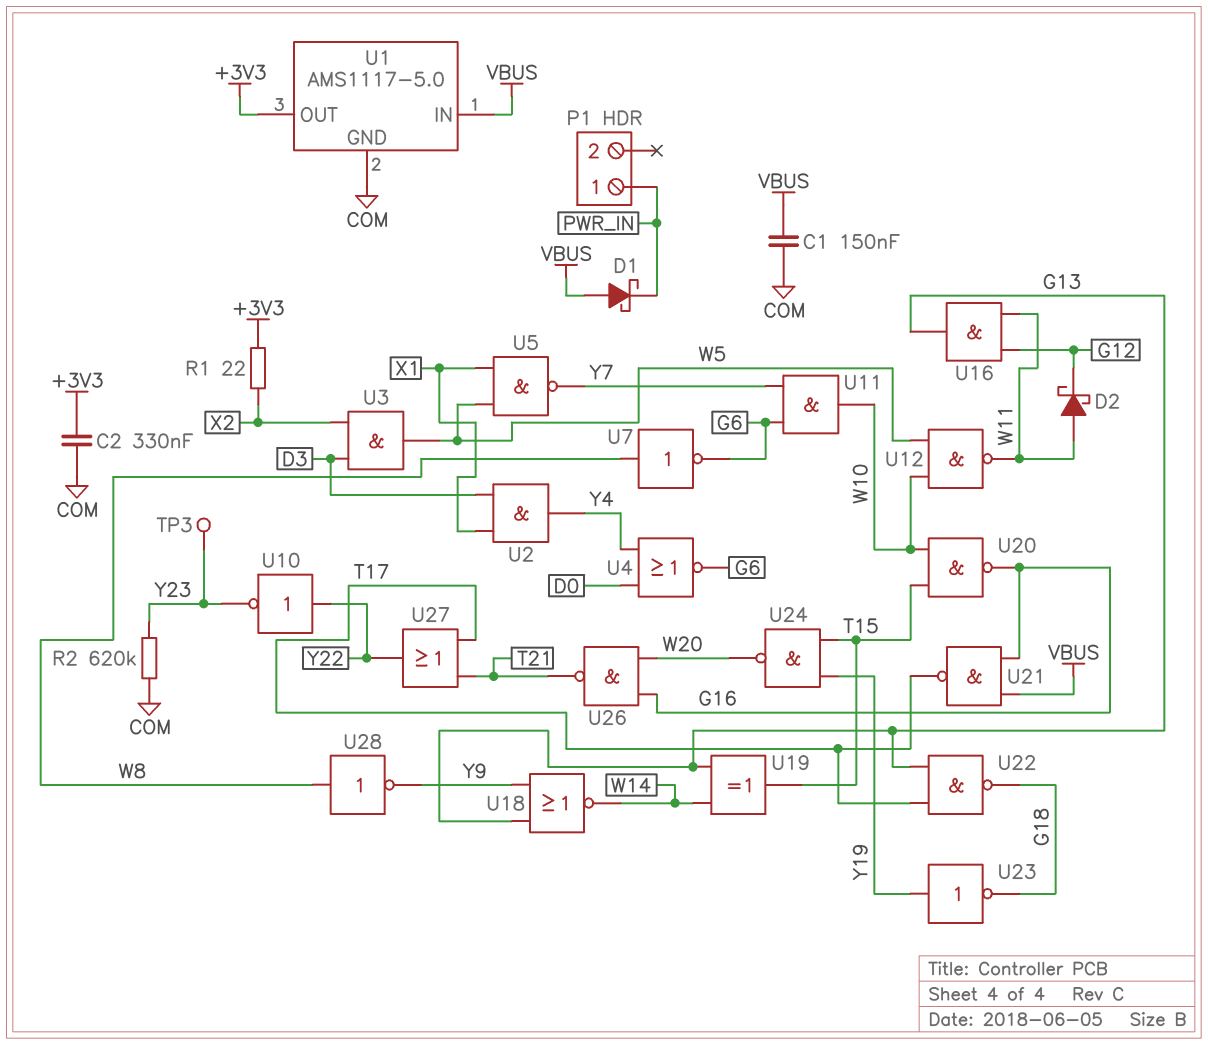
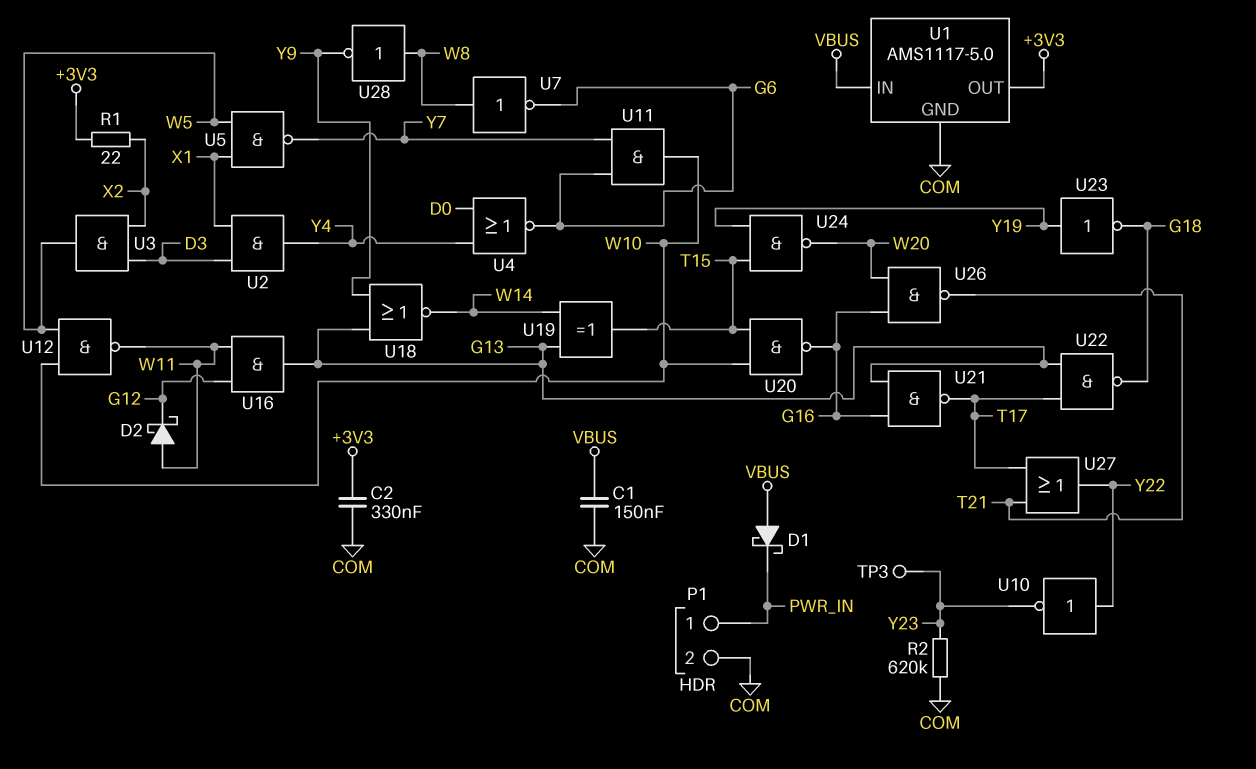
P1 pin 2: none -> COM
U21: NAND (in G16, in VBUS, out T17) -> NAND (in G13, in G16, out T17)

